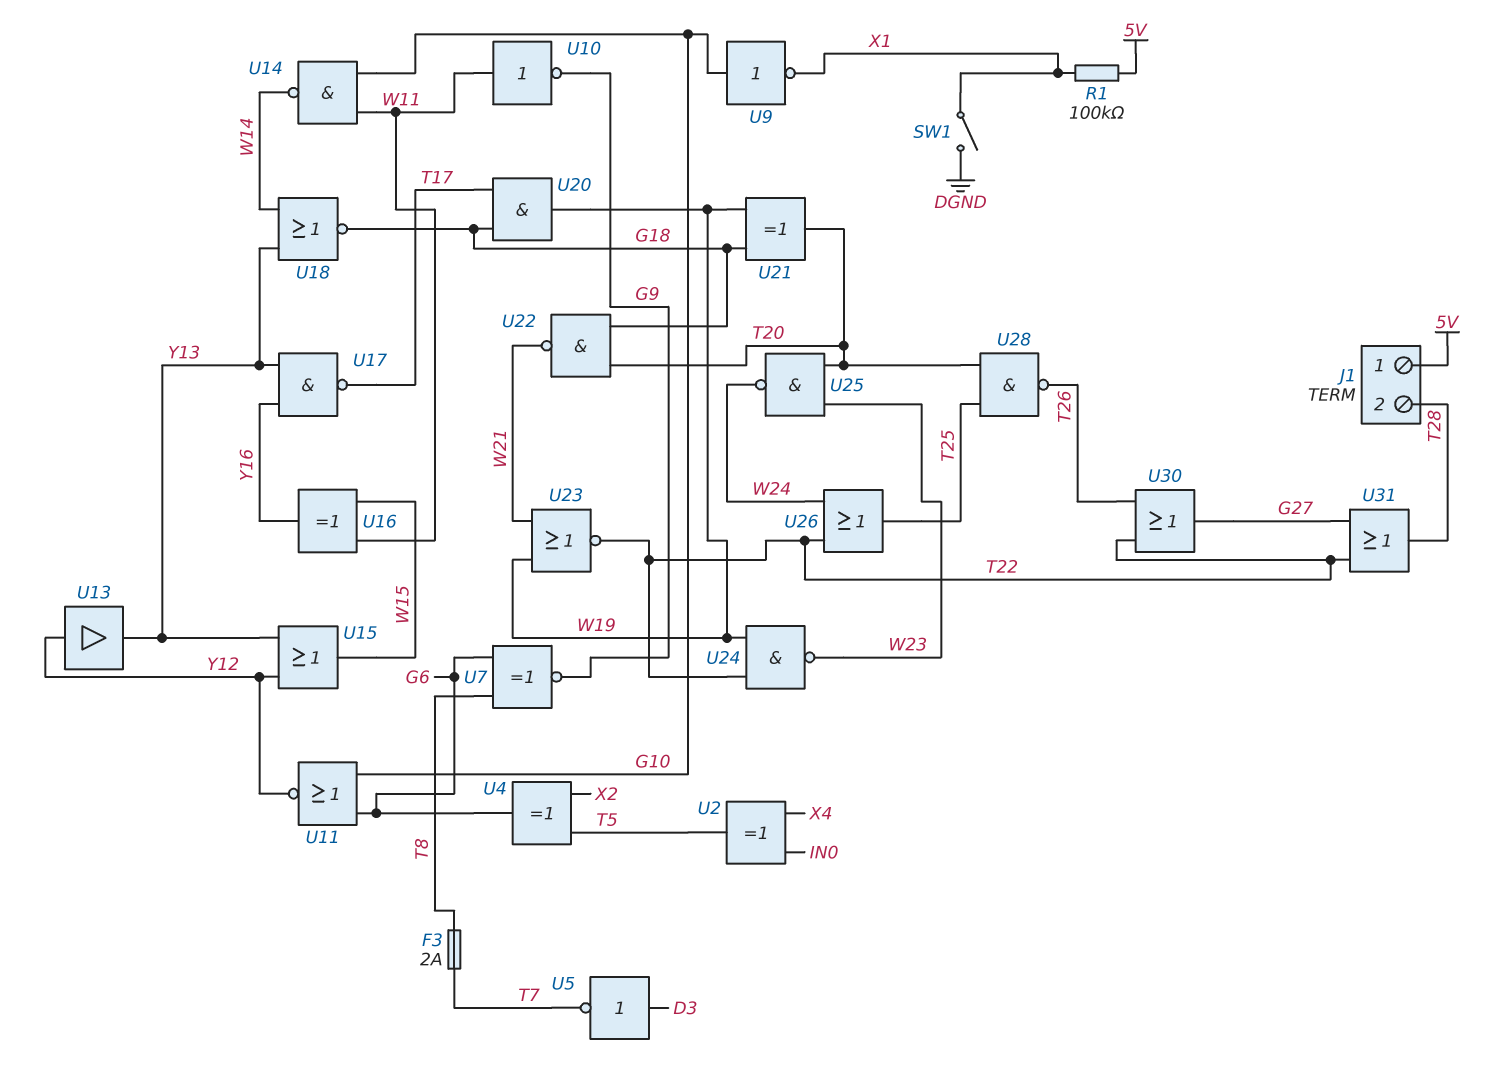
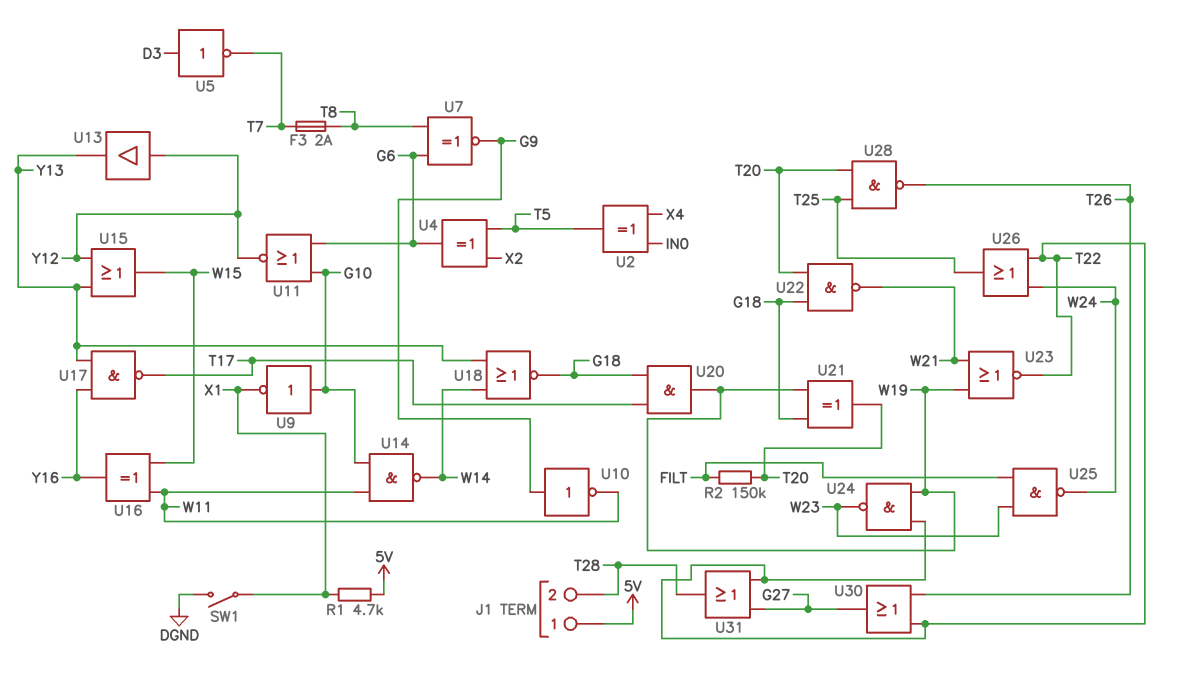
R1: 100k (5V, X1) -> 4.7k (5V, X1)
R2: none -> 150k (FILT, T20)
U10: NOT (in W11, out G9) -> NOT (in G9, out W11)
U25: NAND (in T20, in W23, out W24) -> NAND (in FILT, in W23, out W24)

